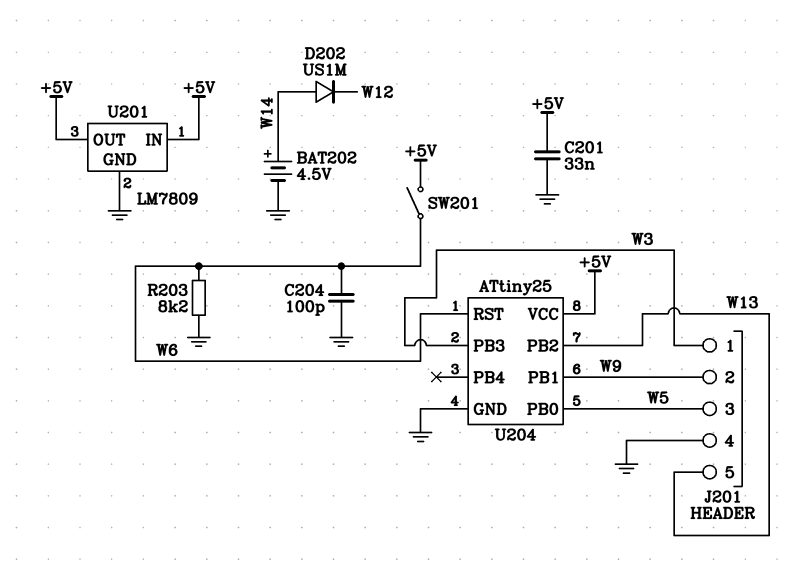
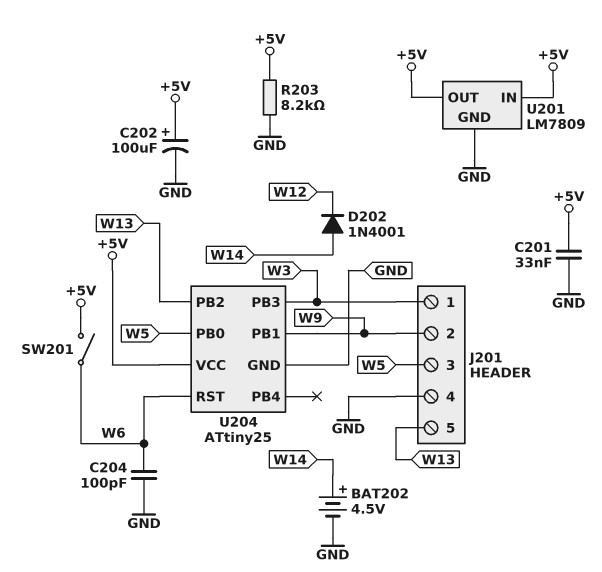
C202: none -> 100uF (plus +5V, minus GND)
D202: diode US1M (A W14, K W12) -> diode 1N4001 (A W14, K W12)
R203: 8.2k (GND, W6) -> 8.2k (+5V, GND)

